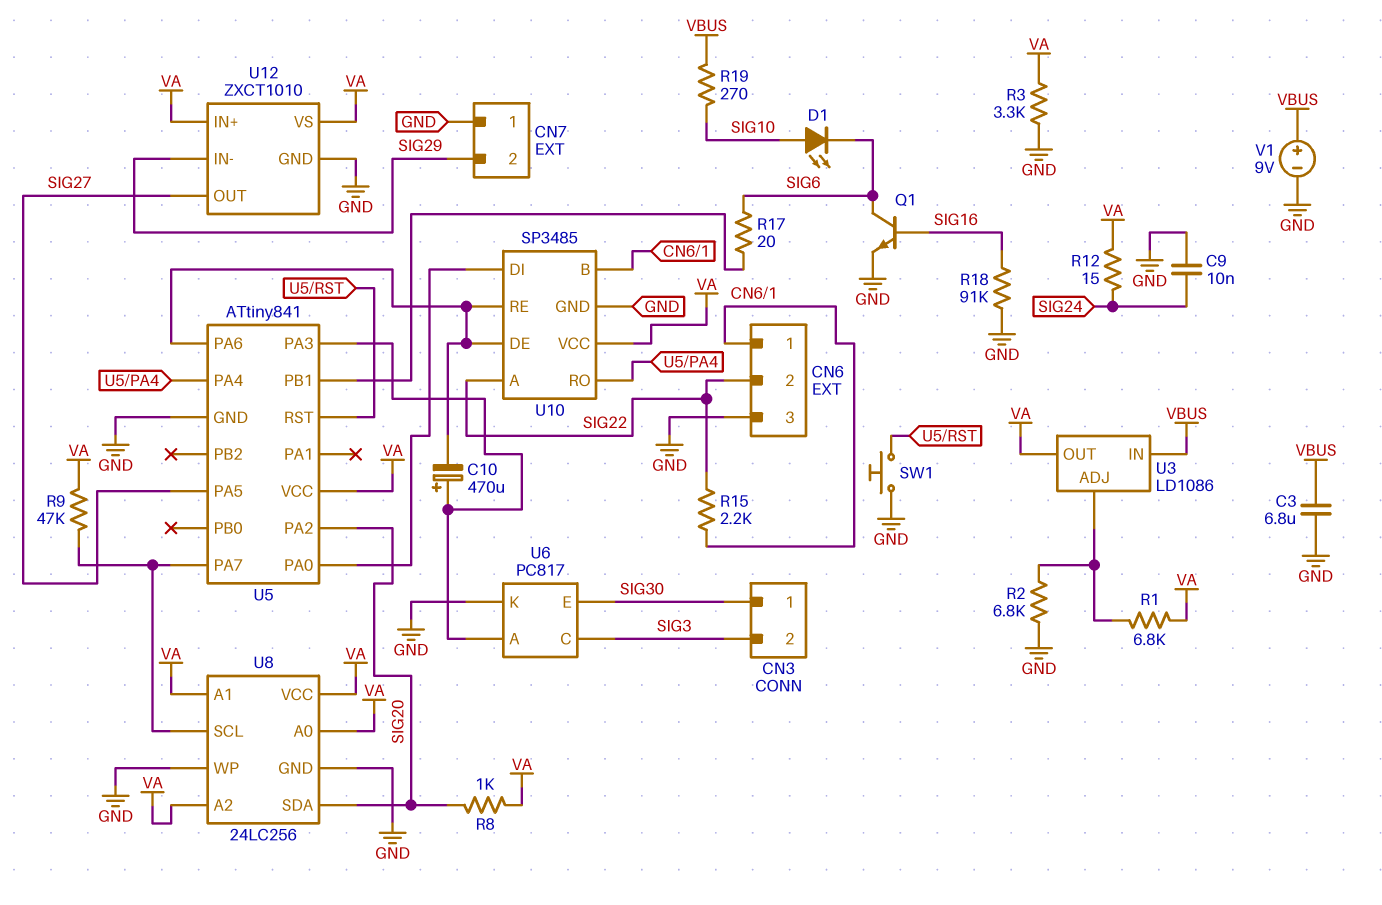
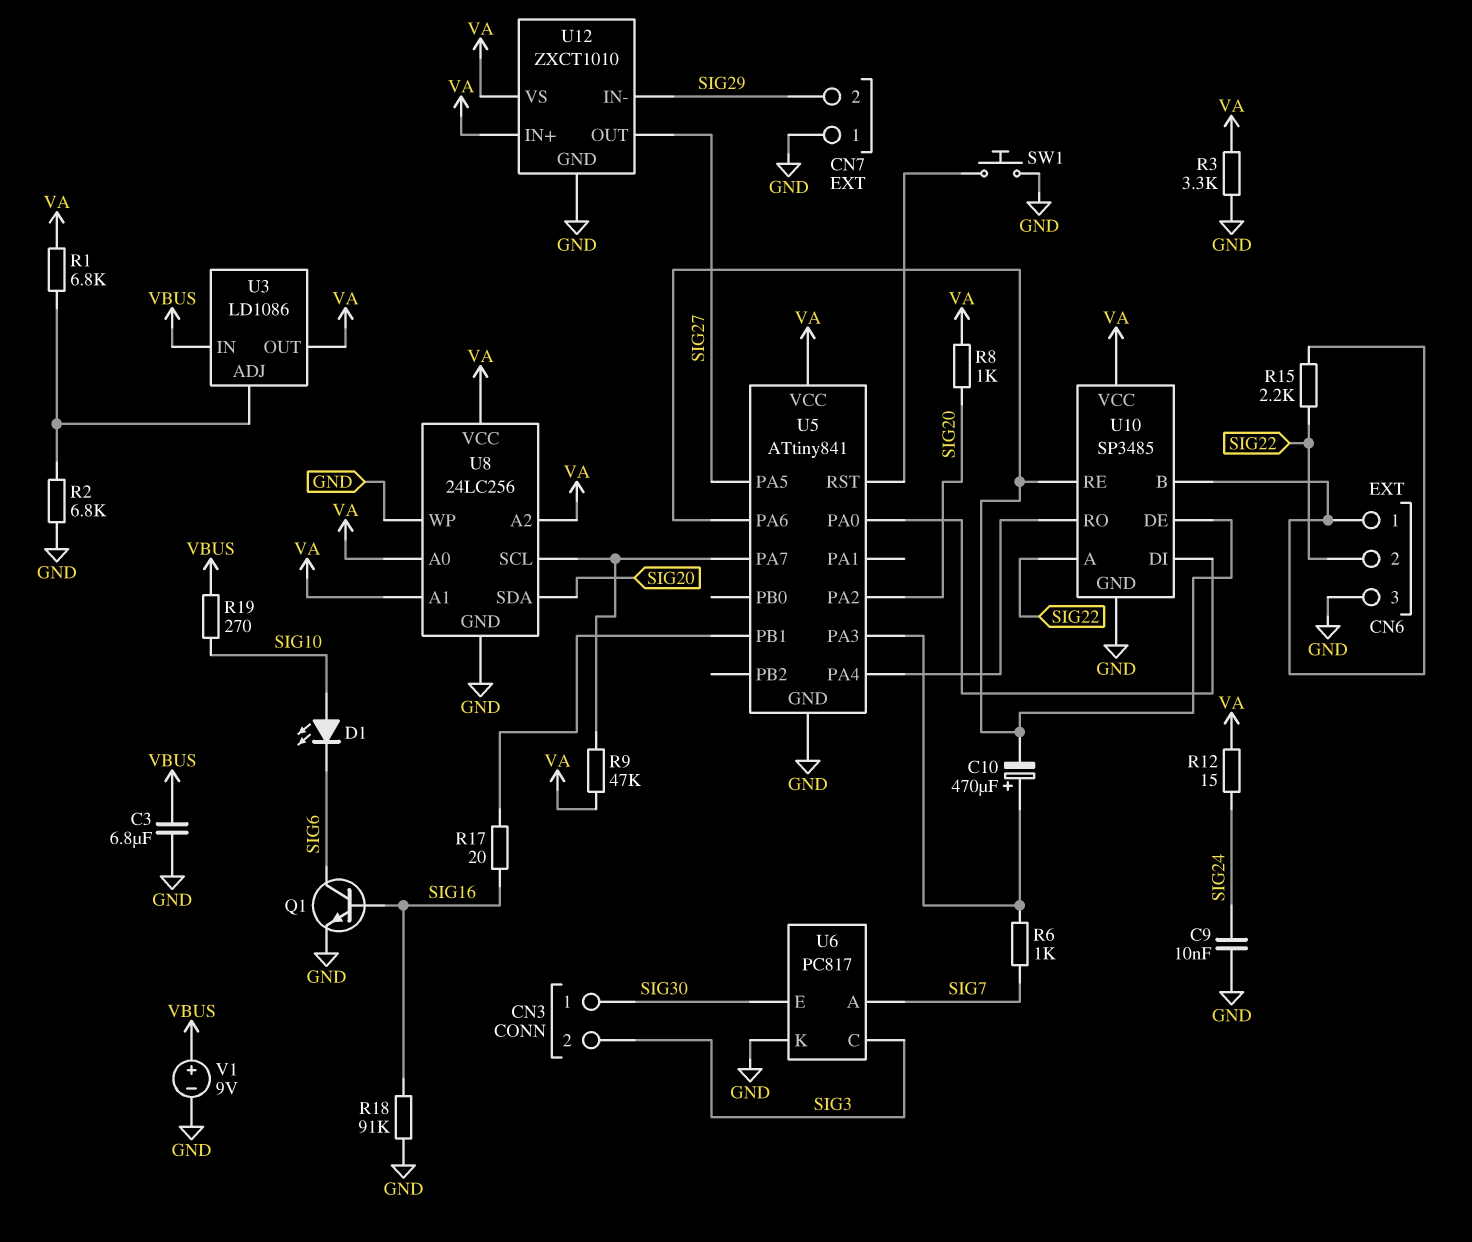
R6: none -> 1k (SIG7, U5/PA3)
R17: 20 (SIG6, U5/PB1) -> 20 (SIG16, U5/PB1)
U6 pin A: U5/PA3 -> SIG7

